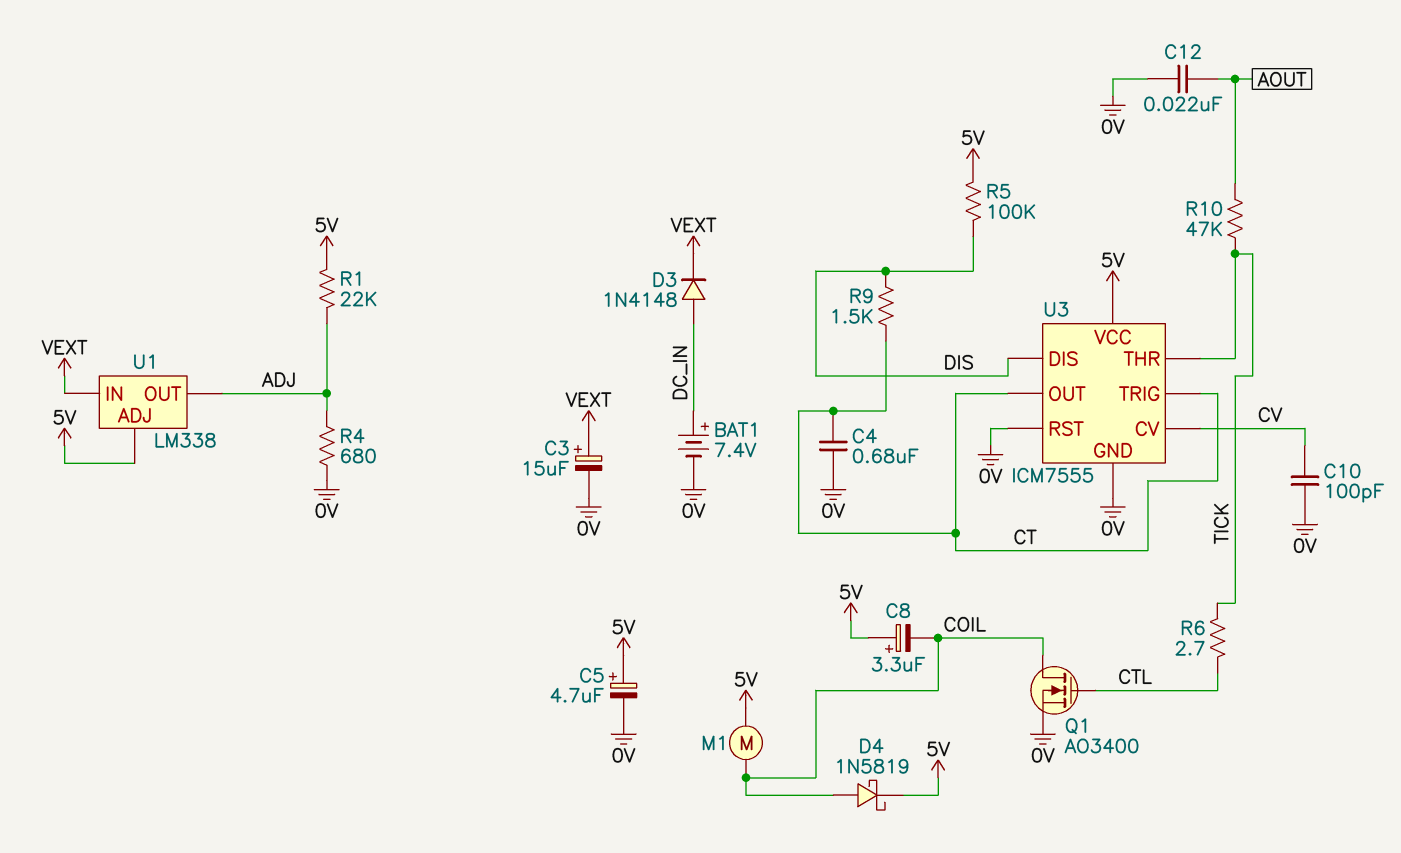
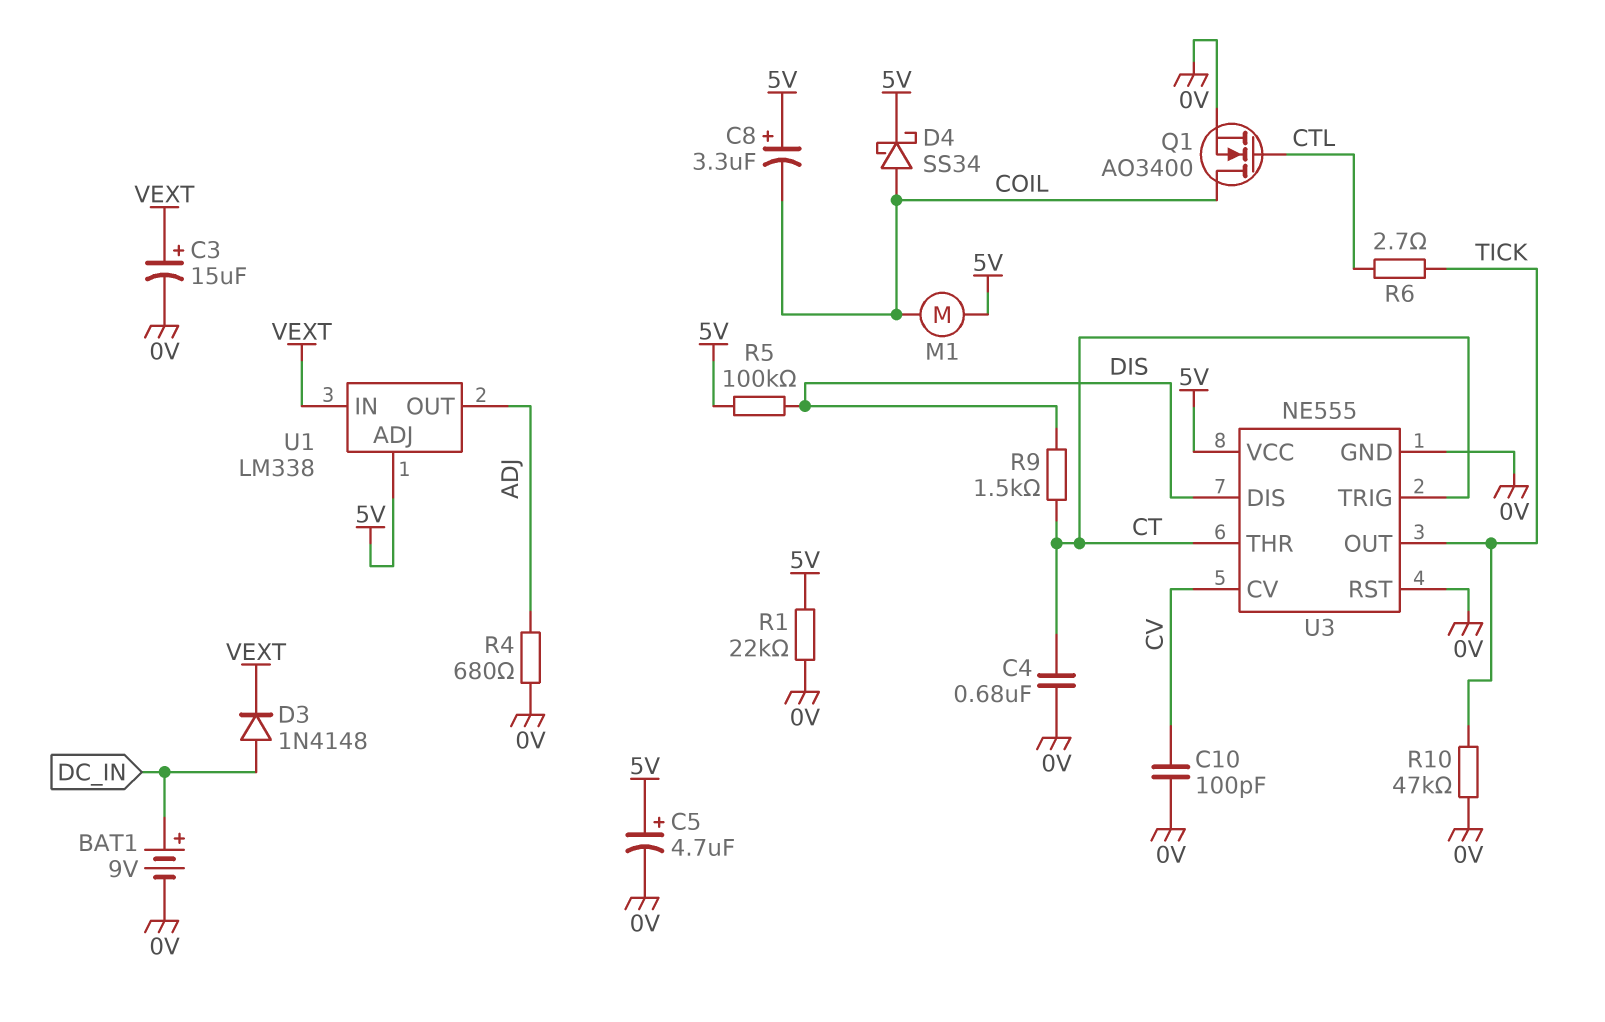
BAT1: 7.4V (plus DC_IN, minus 0V) -> 9V (plus DC_IN, minus 0V)
C12: 22nF (0V, AOUT) -> none
D4: schottky 1N5819 (A COIL, K 5V) -> schottky SS34 (A COIL, K 5V)
R1: 22k (5V, ADJ) -> 22k (0V, 5V)
R10: 47k (AOUT, TICK) -> 47k (0V, TICK)
U3: ICM7555 -> NE555
U3 pin OUT: CT -> TICK
U3 pin THR: TICK -> CT

